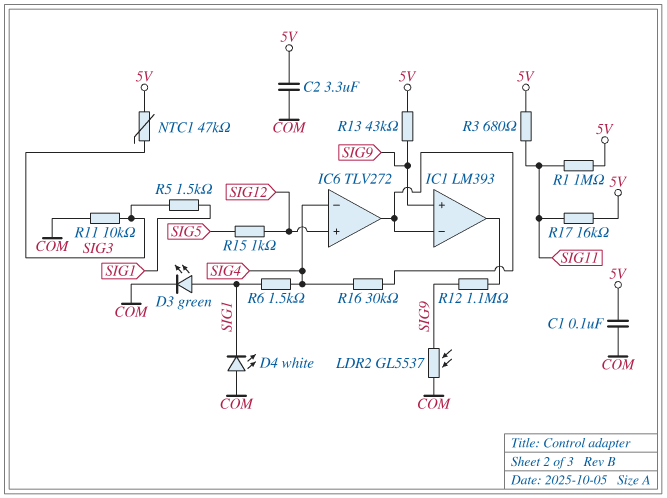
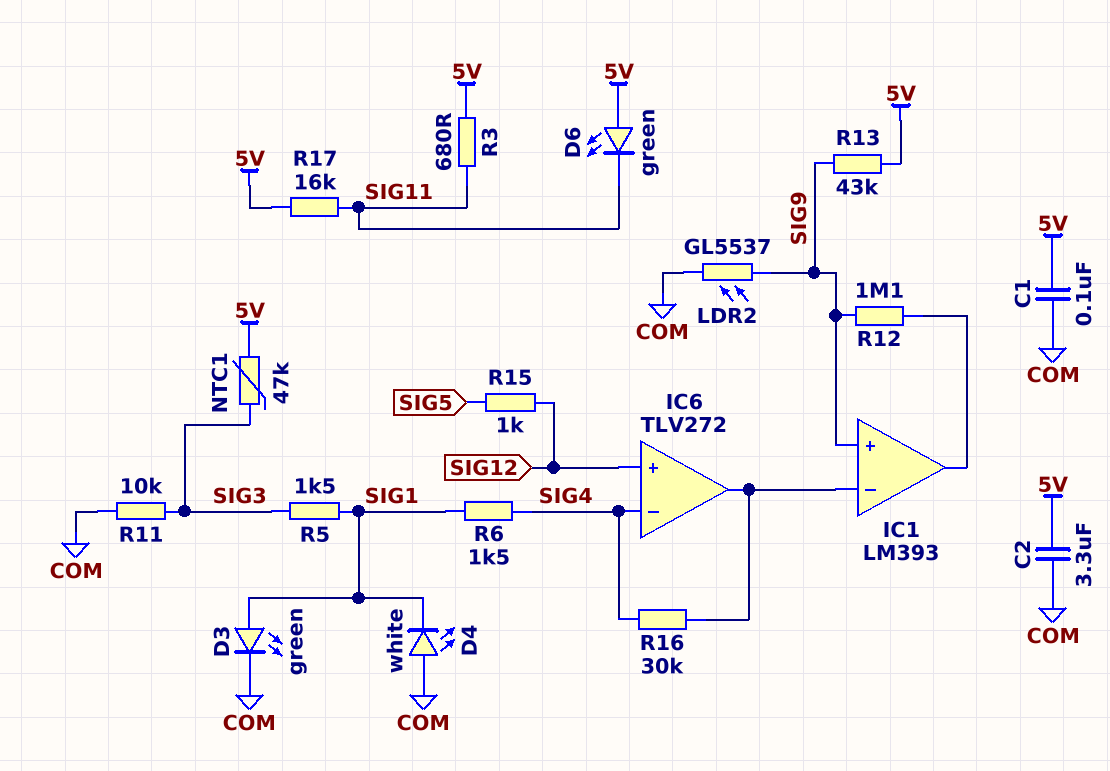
D6: none -> LED green (A 5V, K SIG11)
R1: 1M (5V, SIG11) -> none

